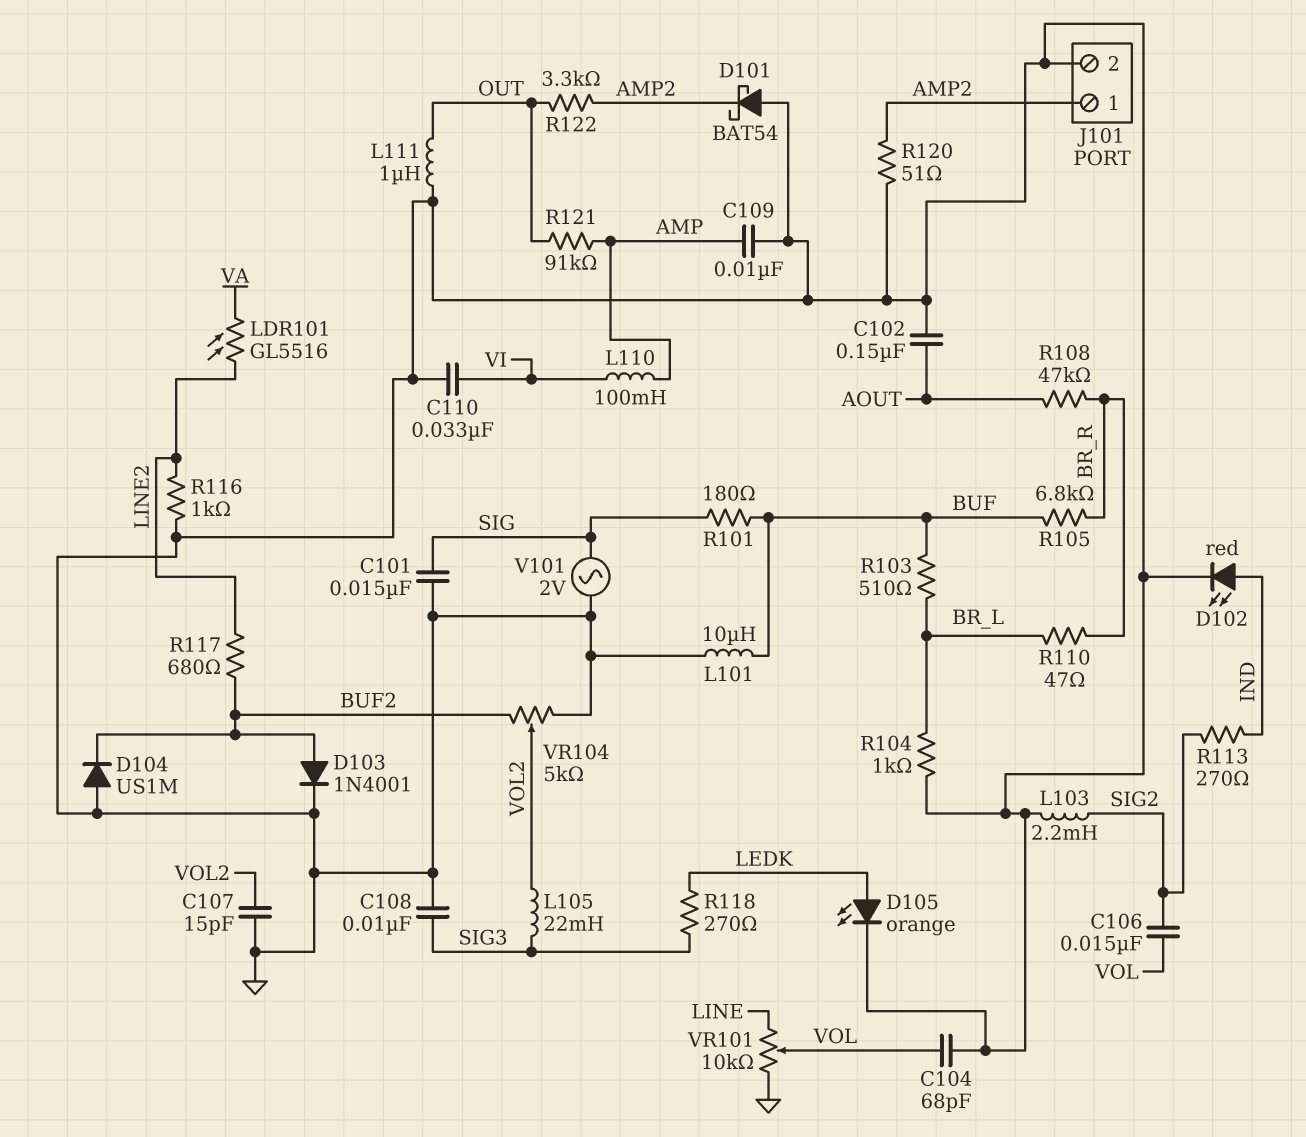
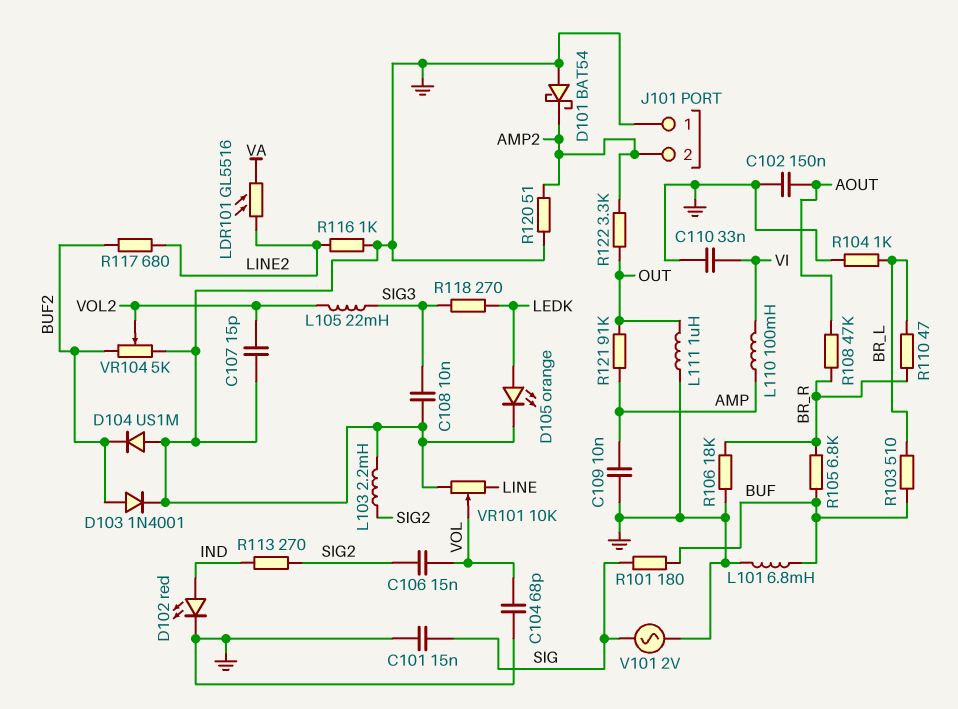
J101 pin 1: AMP2 -> GND
J101 pin 2: GND -> AMP2
L101: 10uH (BUF, GND) -> 6.8mH (BUF, GND)
R106: none -> 18k (BR_R, GND)

